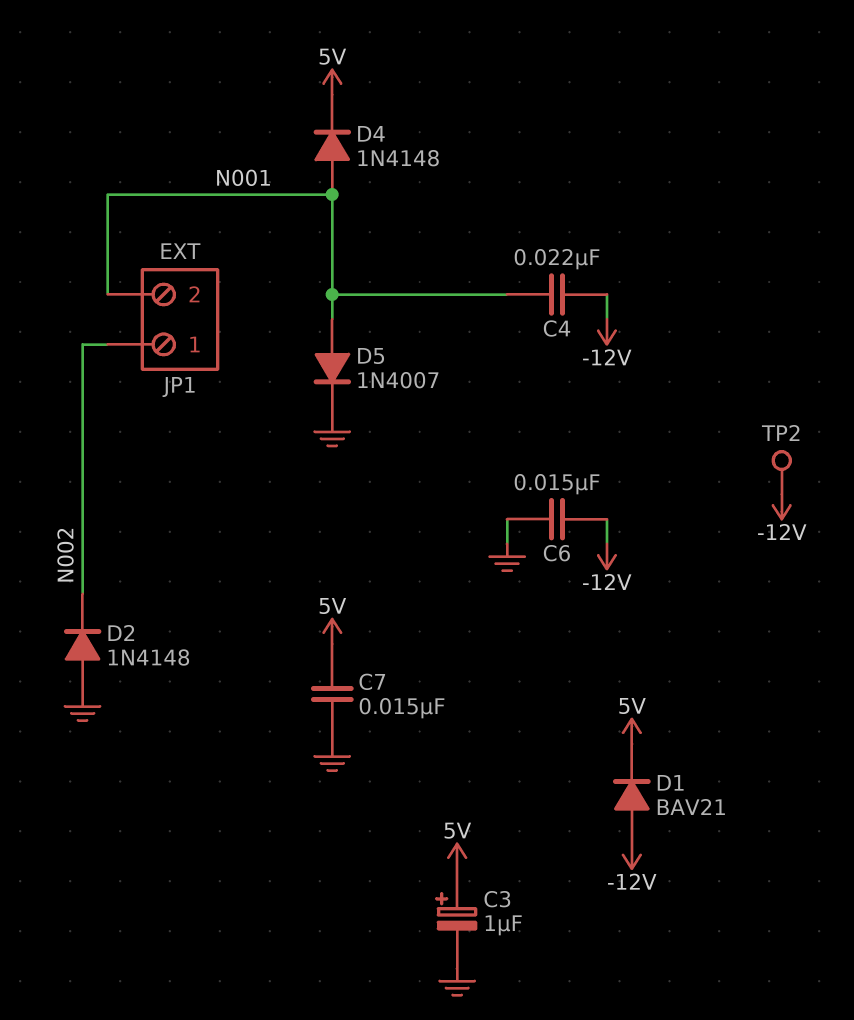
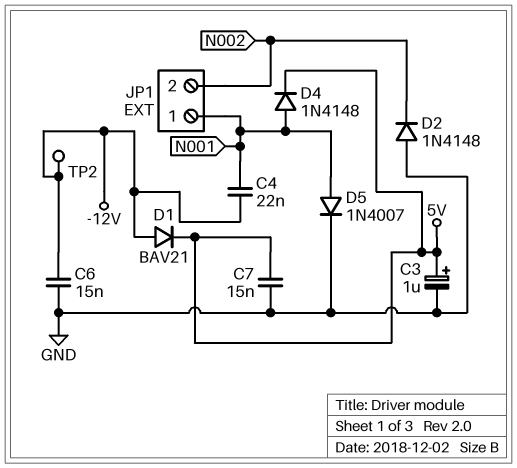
JP1 pin 1: N002 -> N001
JP1 pin 2: N001 -> N002

